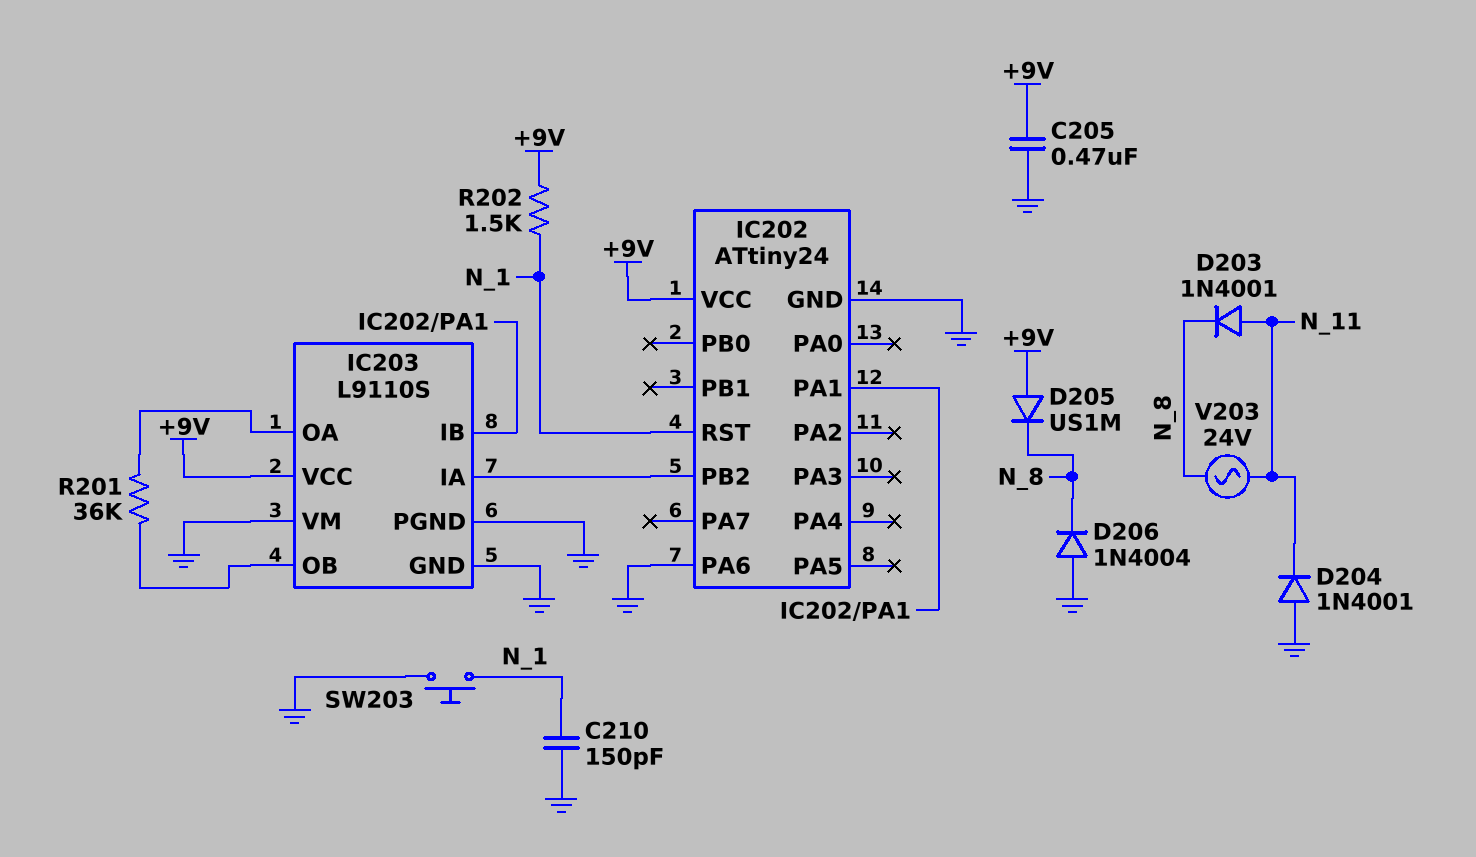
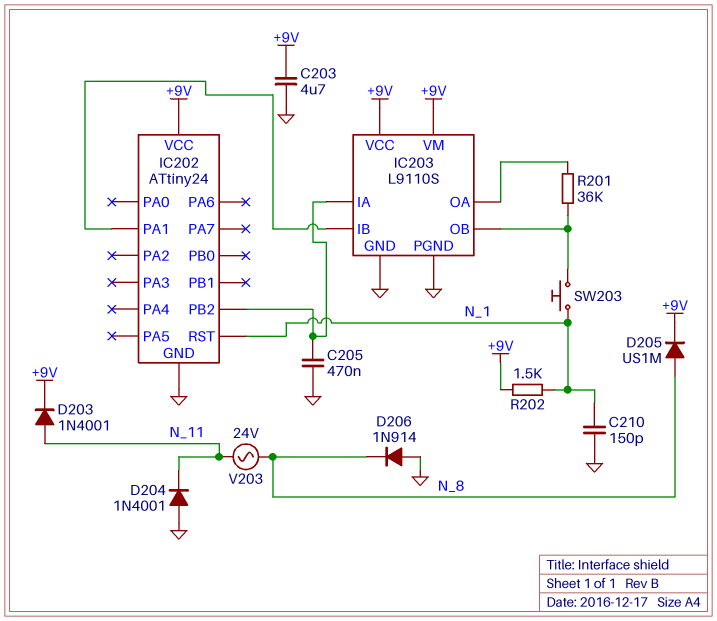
C203: none -> 4.7uF (+9V, GND)
C205: 470nF (+9V, GND) -> 470nF (GND, IC202/PB2)
D203: diode 1N4001 (A N_11, K N_8) -> diode 1N4001 (A N_11, K +9V)
D205: diode US1M (A +9V, K N_8) -> diode US1M (A N_8, K +9V)
D206: diode 1N4004 (A GND, K N_8) -> diode 1N914 (A GND, K N_8)
IC202 pin PA6: GND -> none
IC203 pin VM: GND -> +9V
SW203: button (GND, N_1) -> button (IC203/OB, N_1)

